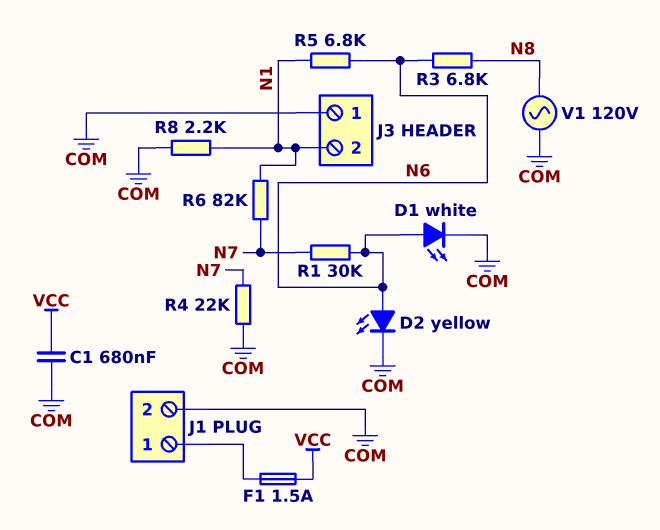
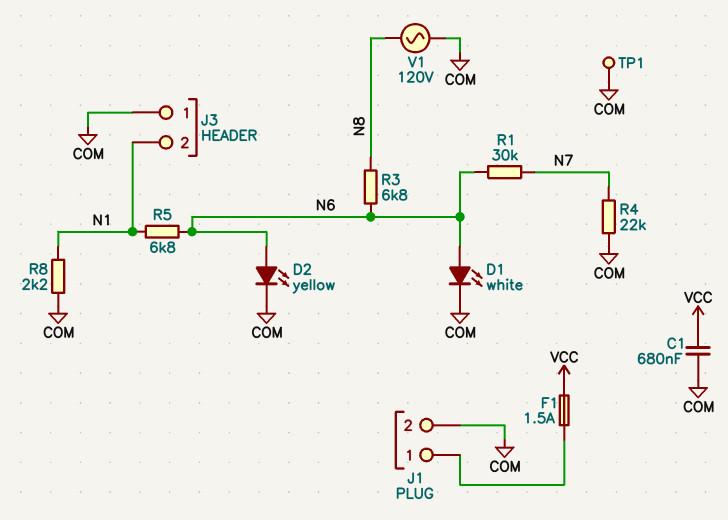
R6: 82k (N1, N7) -> none
TP1: none -> test point (COM)

